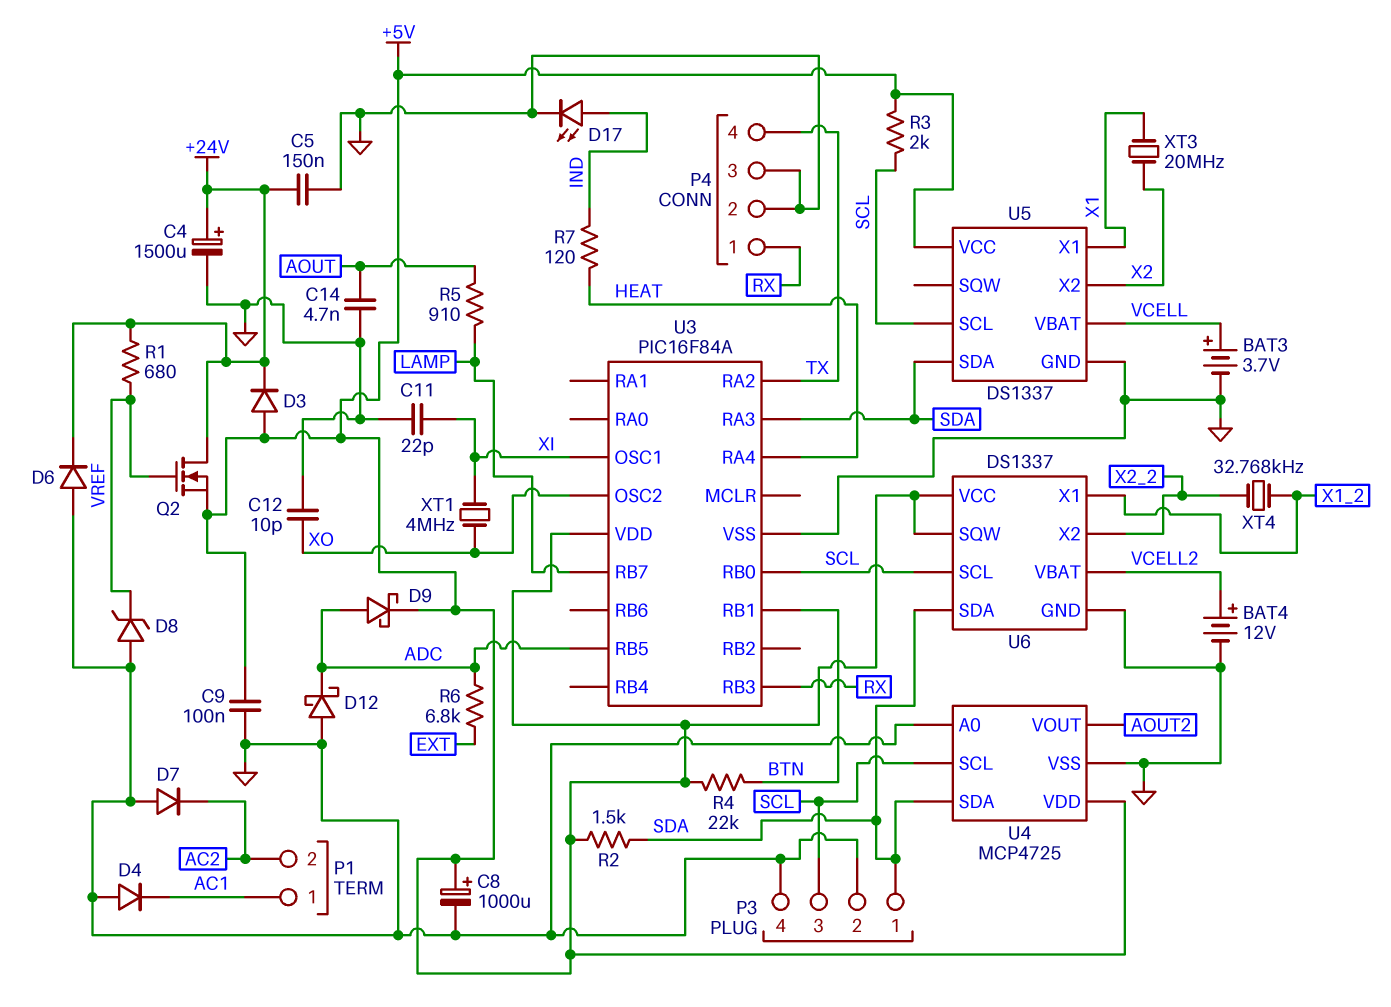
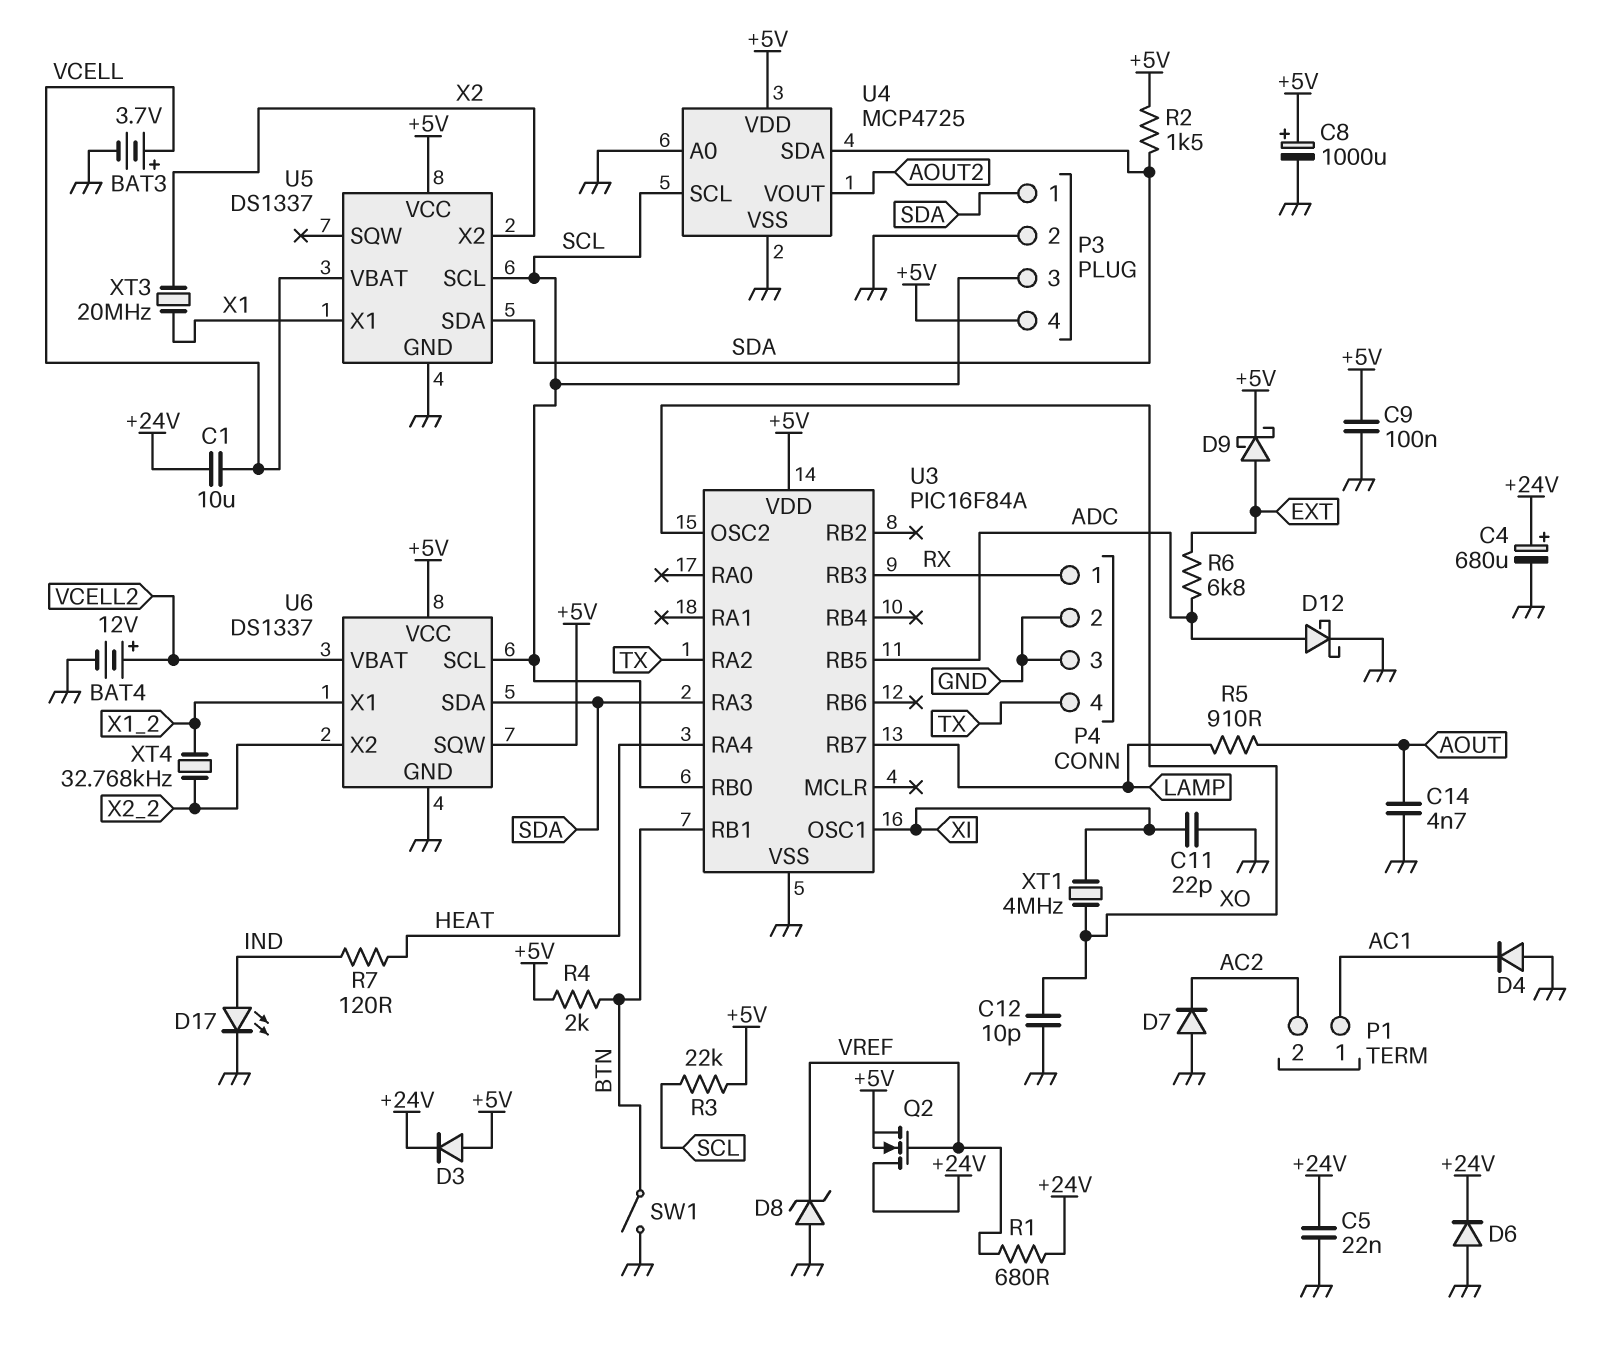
C1: none -> 10uF (+24V, VCELL)
C4: 1500uF (plus +24V, minus GND) -> 680uF (plus +24V, minus GND)
C5: 150nF (+24V, GND) -> 22nF (+24V, GND)
D9: schottky (A ADC, K +5V) -> schottky (A EXT, K +5V)
D12: schottky (A GND, K ADC) -> schottky (A ADC, K GND)
P3 pin 4: GND -> +5V
R3: 2k (+5V, SCL) -> 22k (+5V, SCL)
R4: 22k (+5V, BTN) -> 2k (+5V, BTN)
SW1: none -> switch (BTN, GND)

